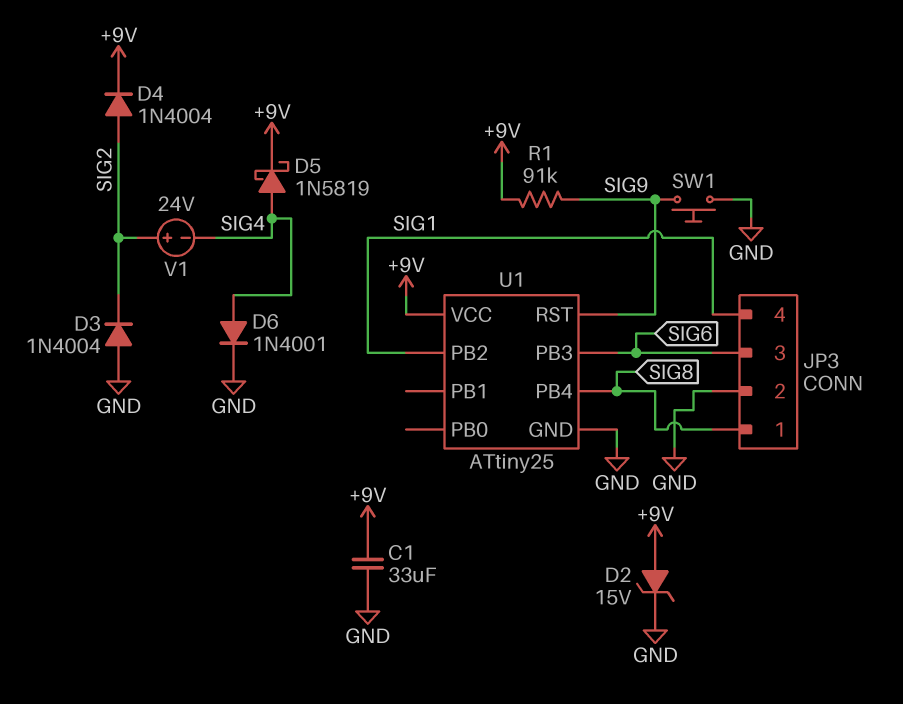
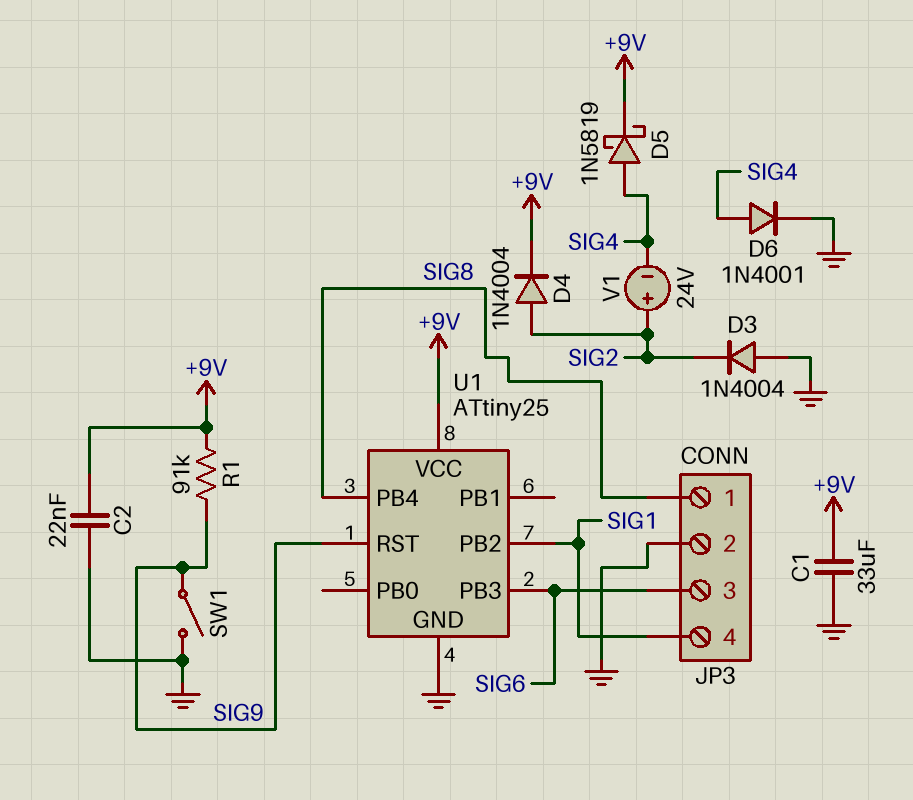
C2: none -> 22nF (+9V, GND)
D2: zener 15V (A +9V, K GND) -> none
SW1: button (GND, SIG9) -> switch (GND, SIG9)

